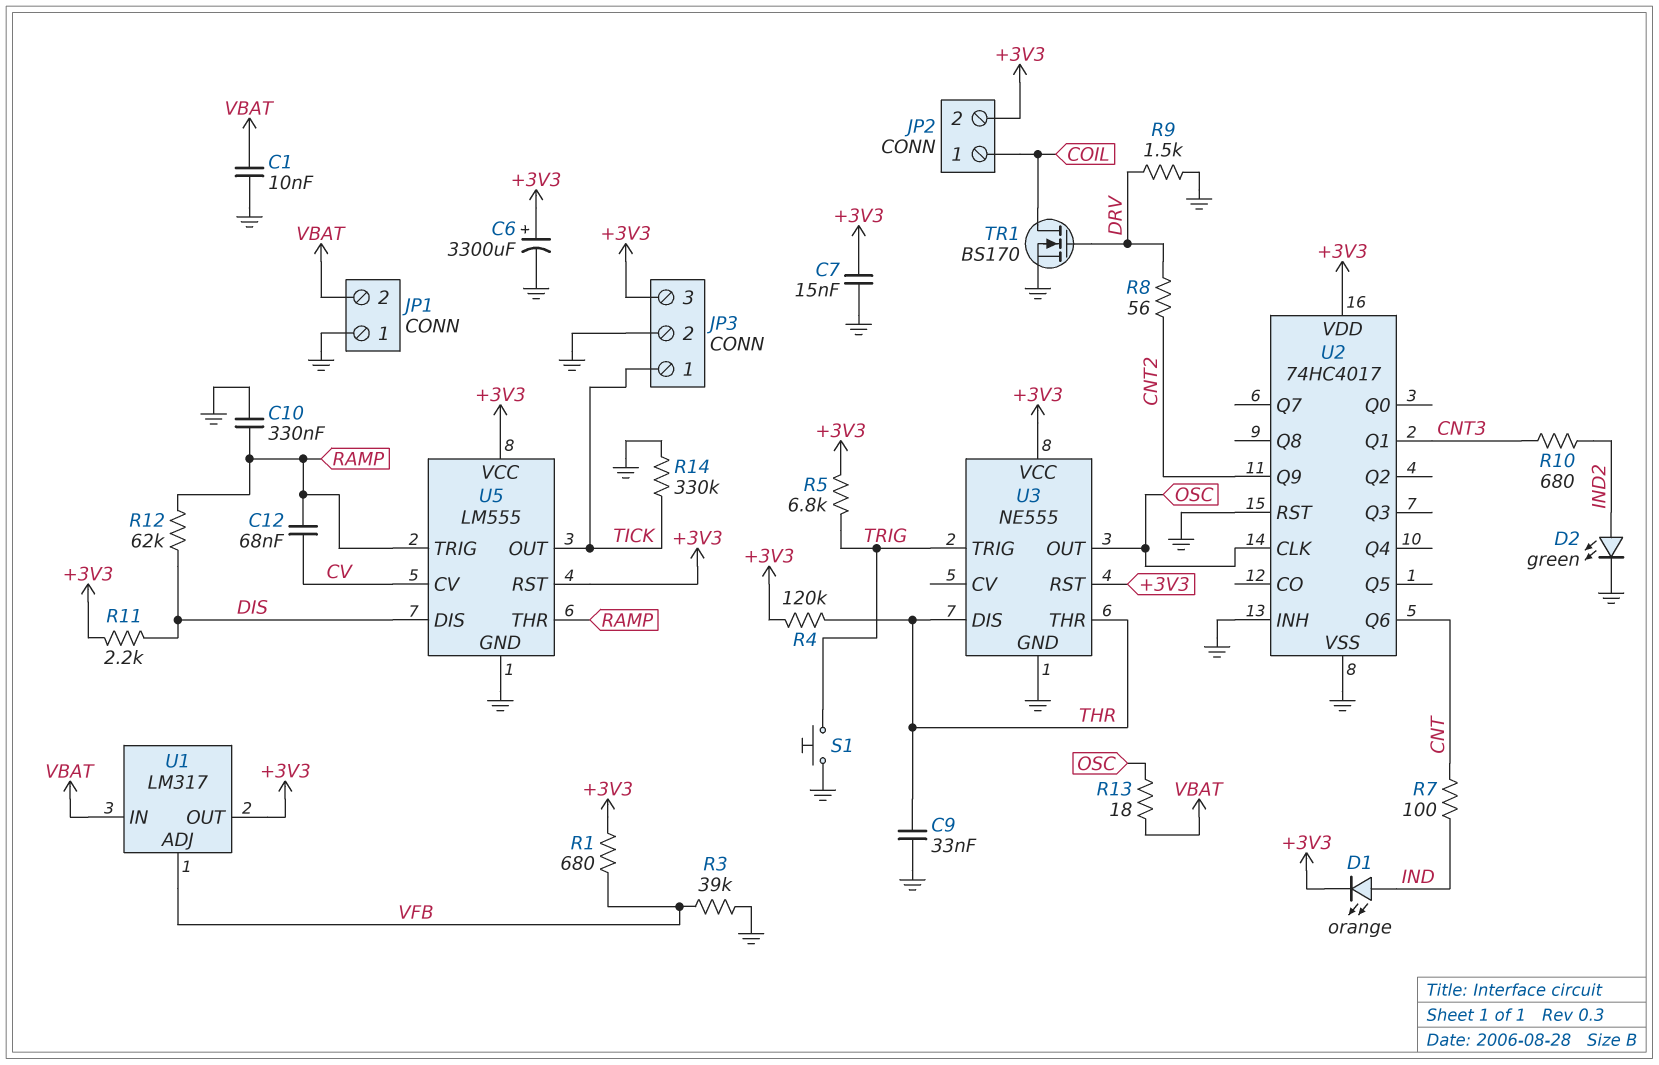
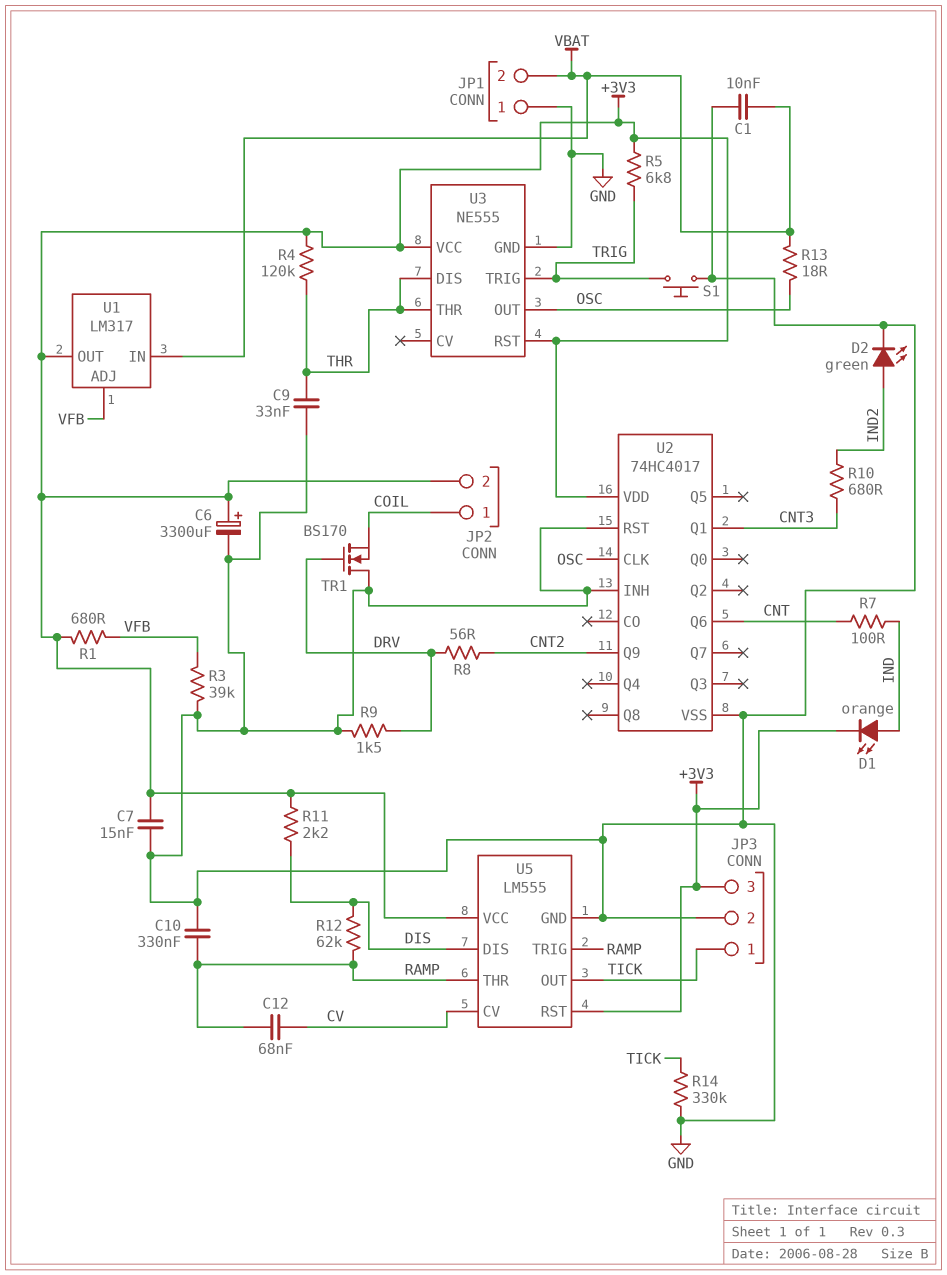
TR1: NMOS BS170 (G DRV, D COIL, S GND) -> NMOS BS170 (G DRV, D GND, S COIL)

